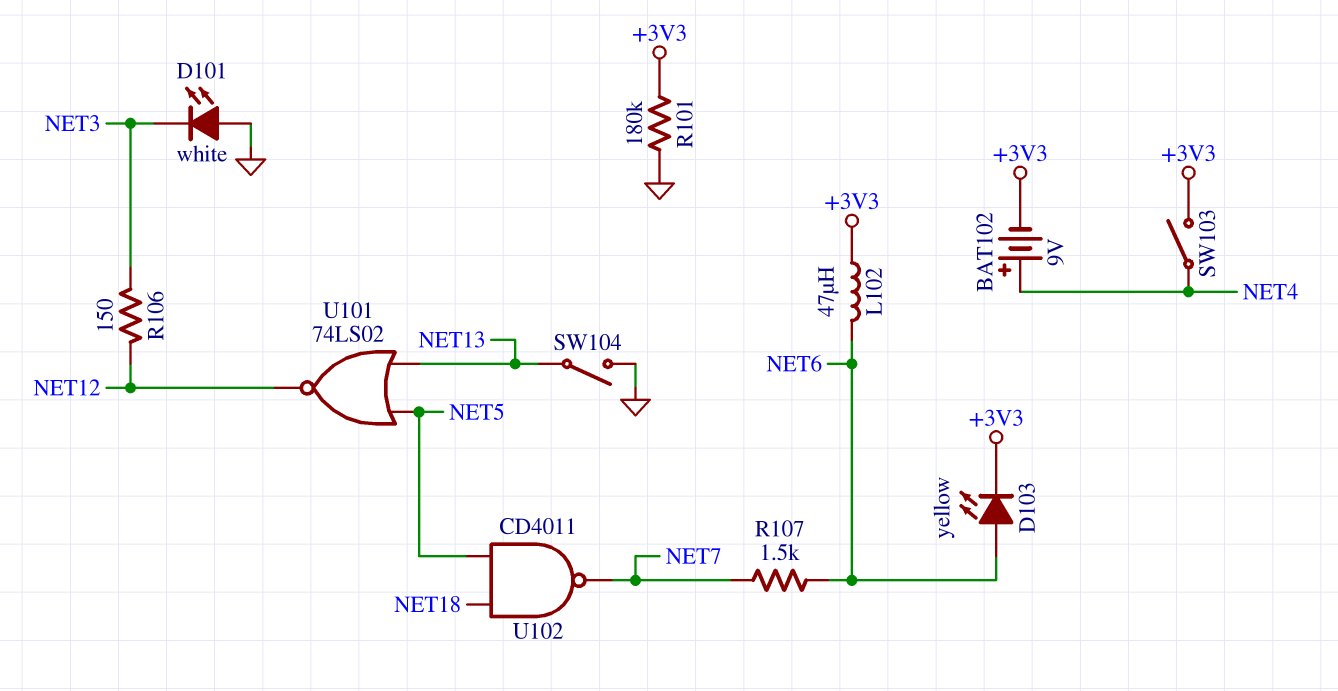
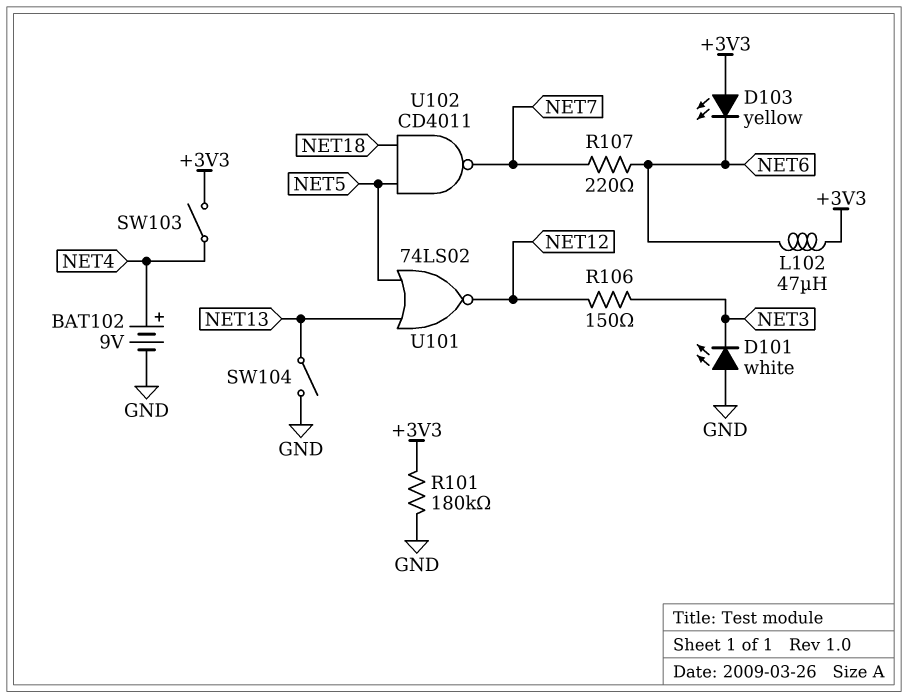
BAT102: 9V (plus NET4, minus +3V3) -> 9V (plus NET4, minus GND)
D103: LED yellow (A NET6, K +3V3) -> LED yellow (A +3V3, K NET6)
R107: 1.5k (NET6, NET7) -> 220 (NET6, NET7)

